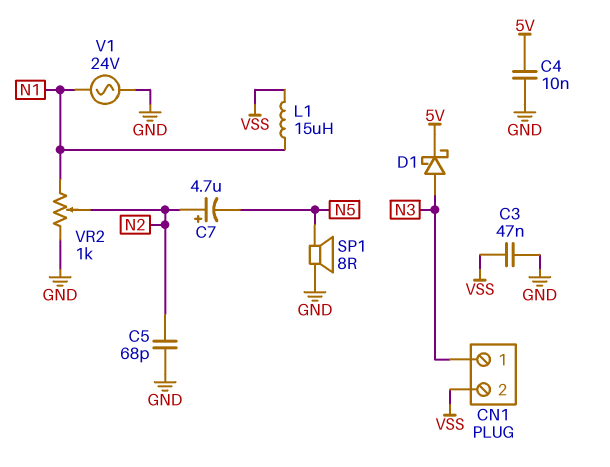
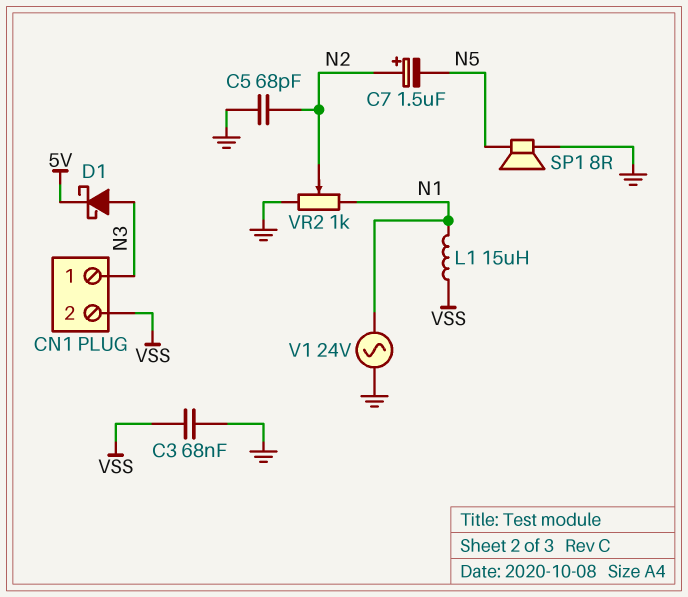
C3: 47nF (GND, VSS) -> 68nF (GND, VSS)
C4: 10nF (5V, GND) -> none
C7: 4.7uF (plus N2, minus N5) -> 1.5uF (plus N2, minus N5)

